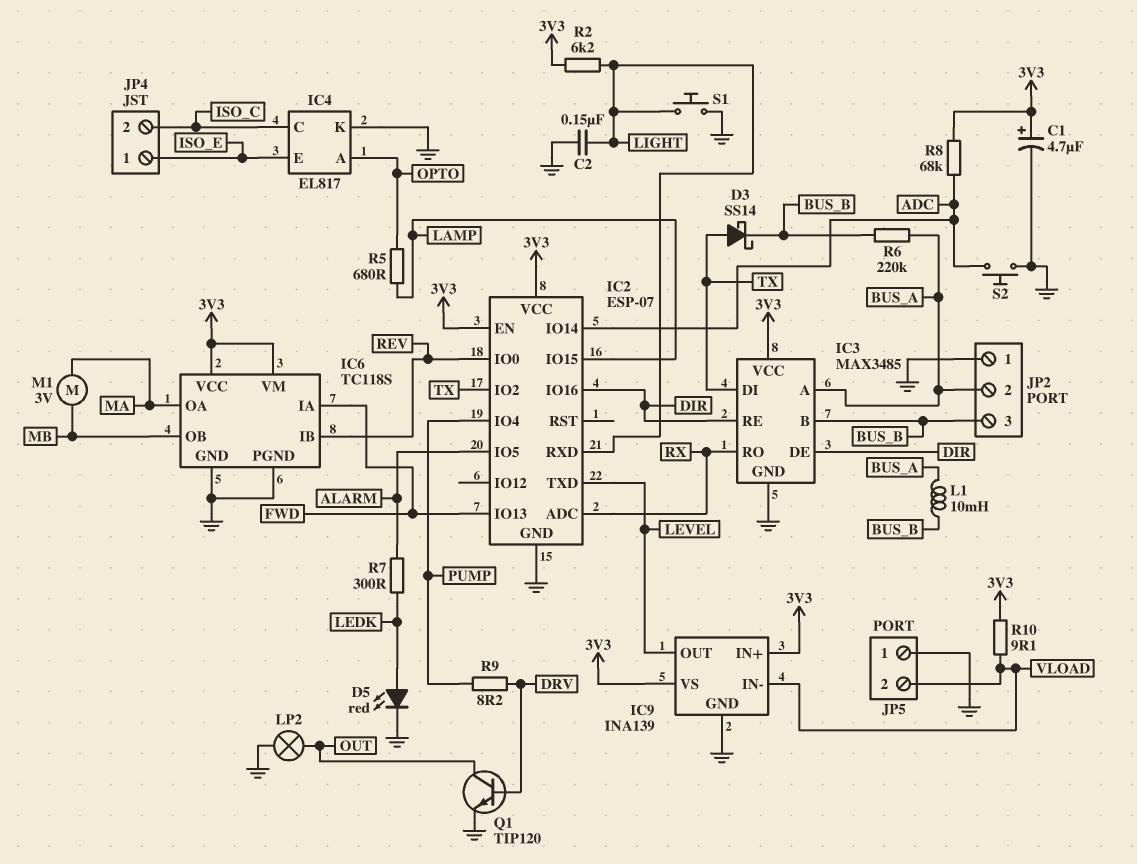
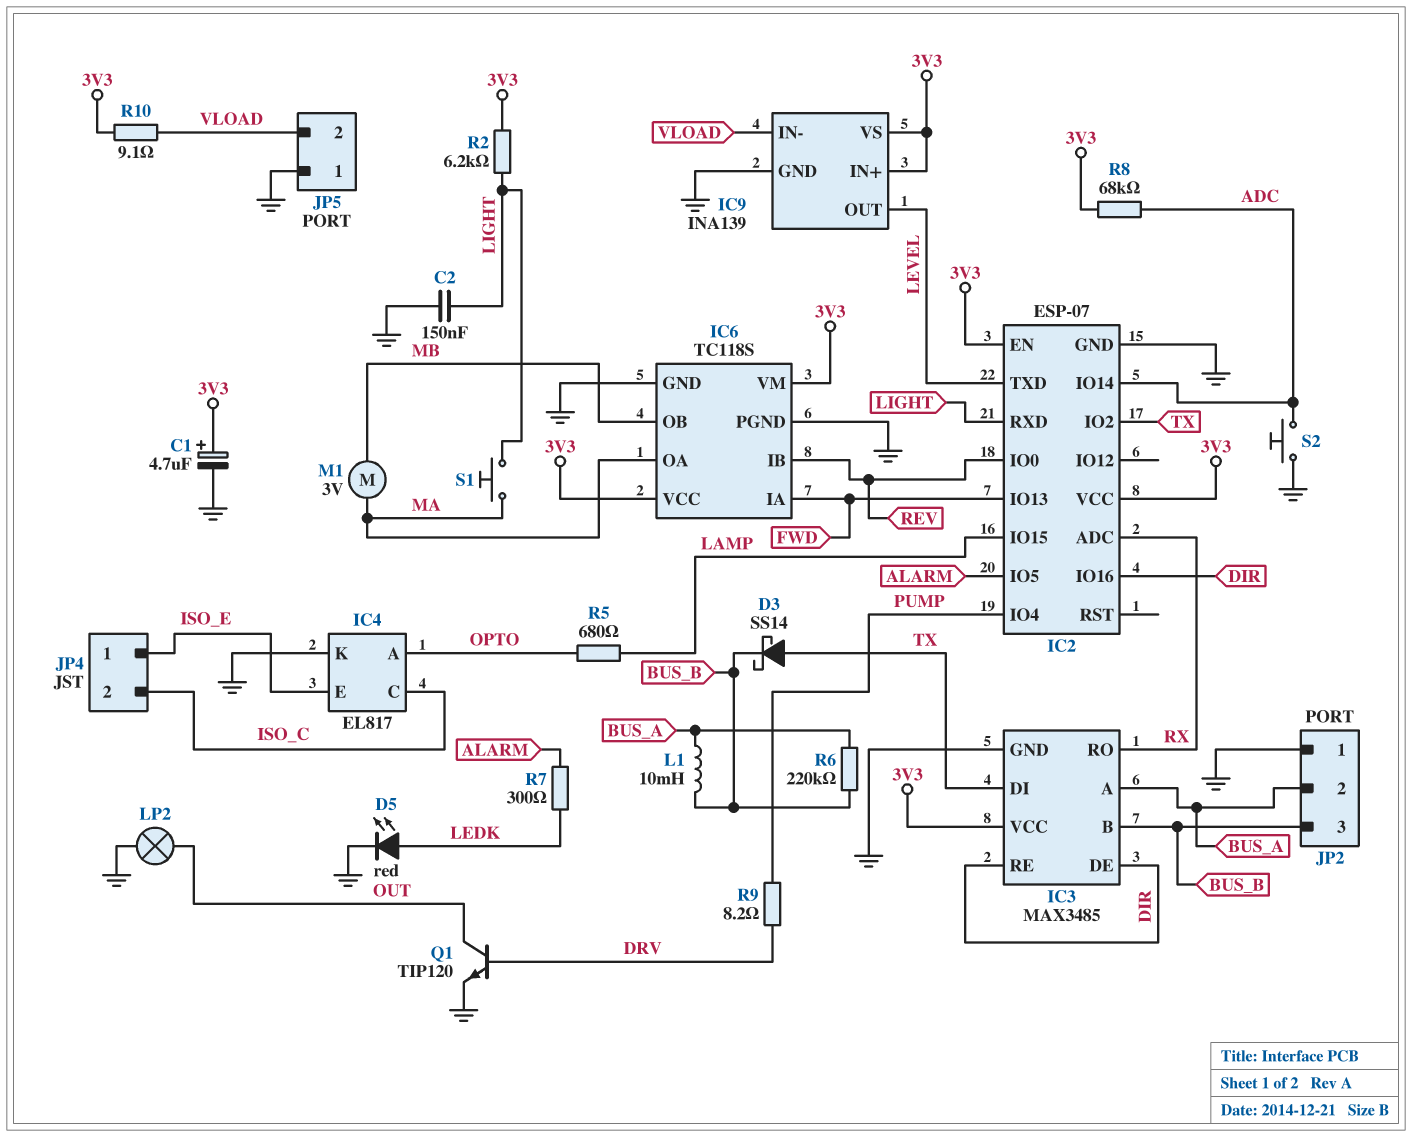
S1: button (GND, LIGHT) -> button (LIGHT, MA)

